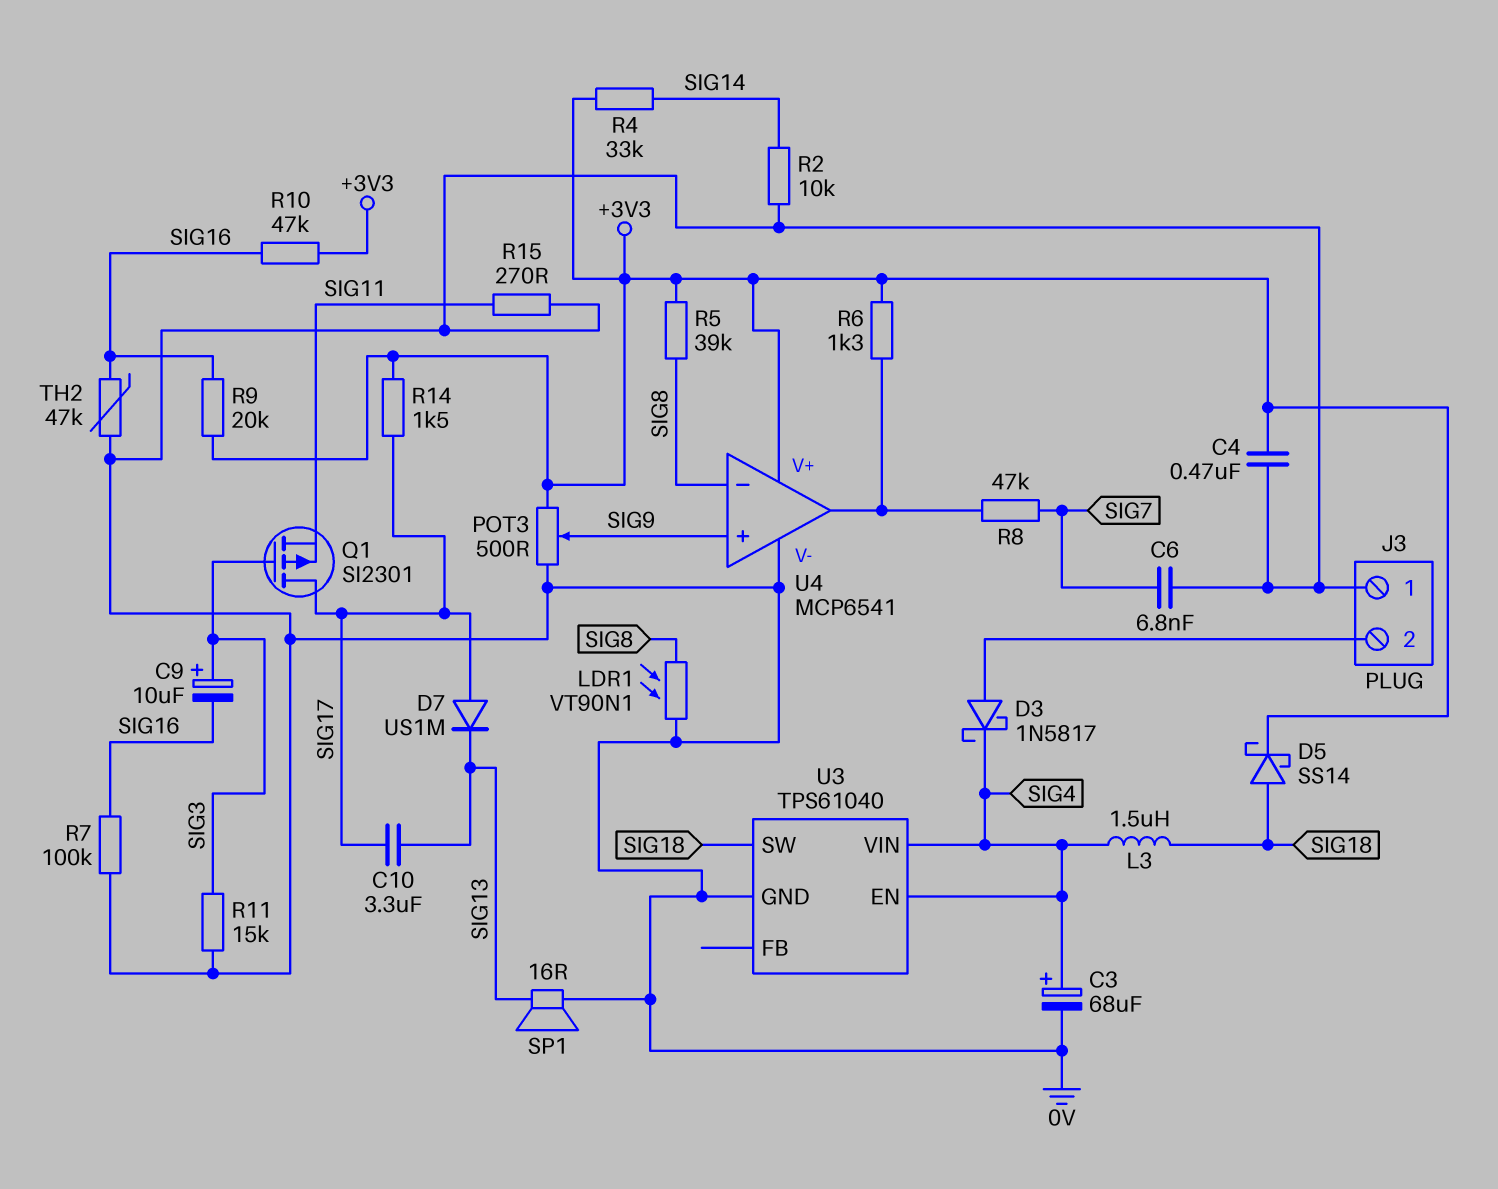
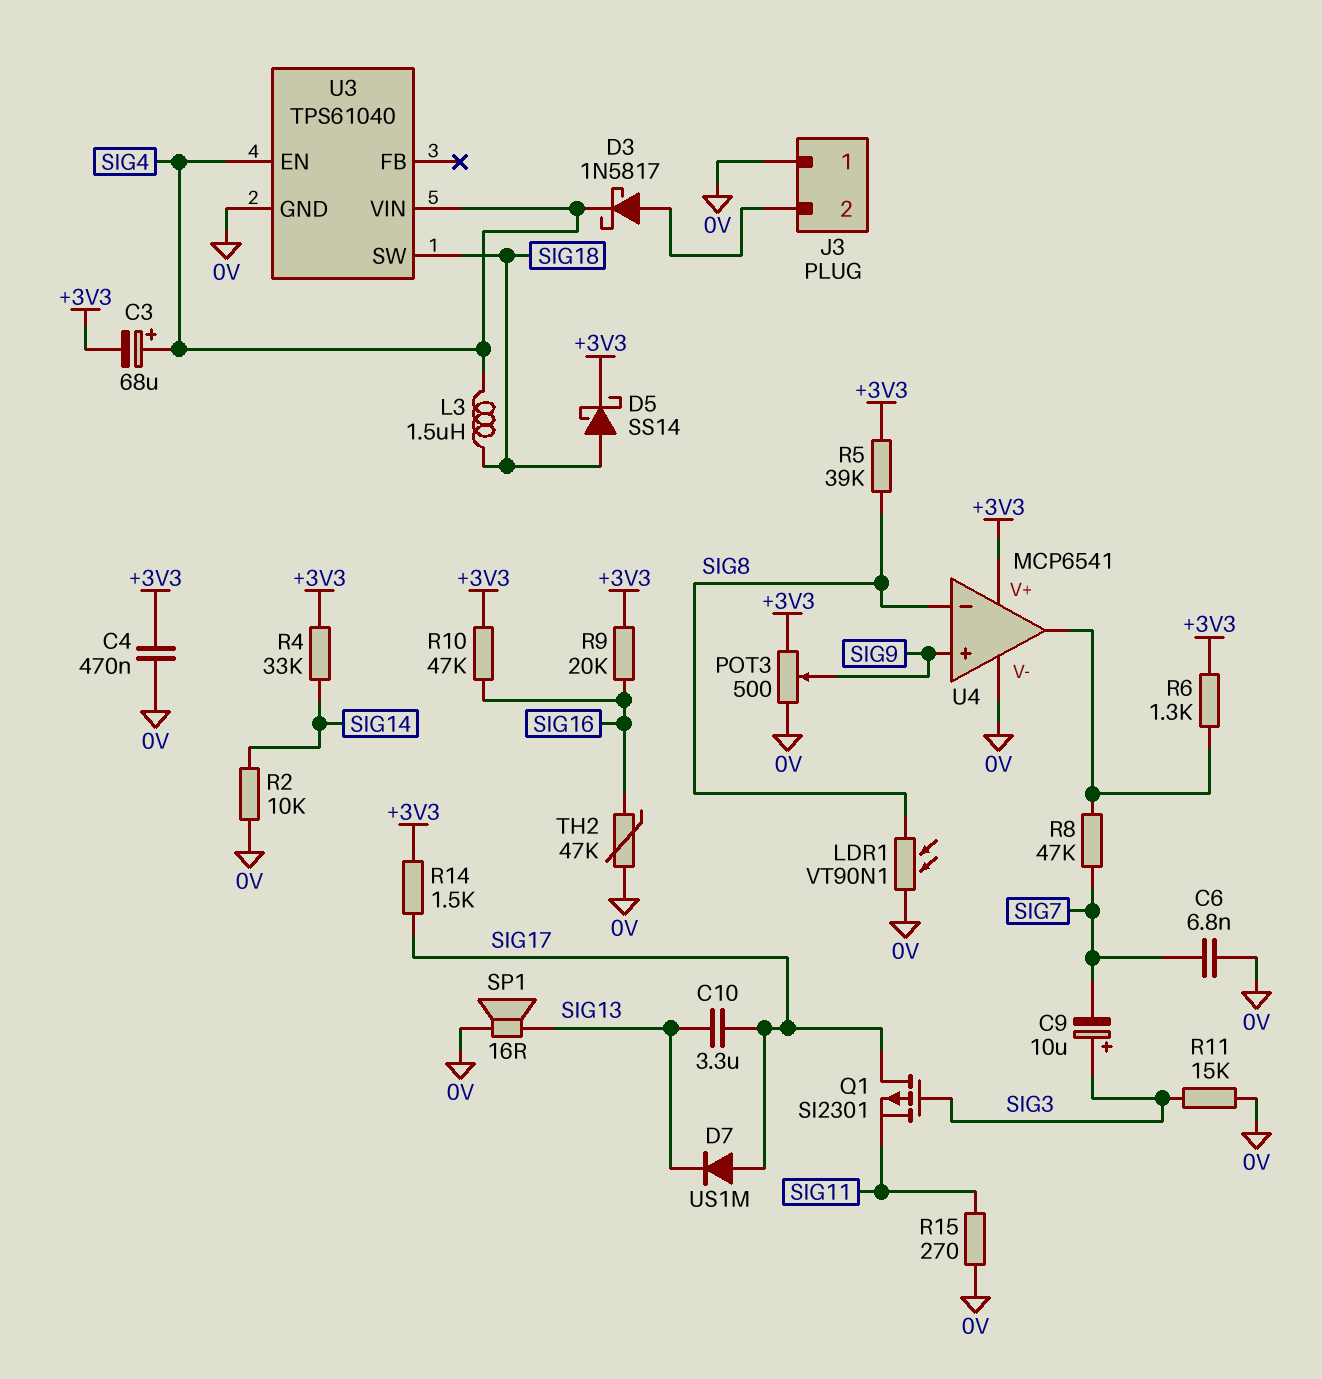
C3: 68uF (plus SIG4, minus 0V) -> 68uF (plus SIG4, minus +3V3)
C9: 10uF (plus SIG3, minus SIG16) -> 10uF (plus SIG3, minus SIG7)
R7: 100k (0V, SIG16) -> none

